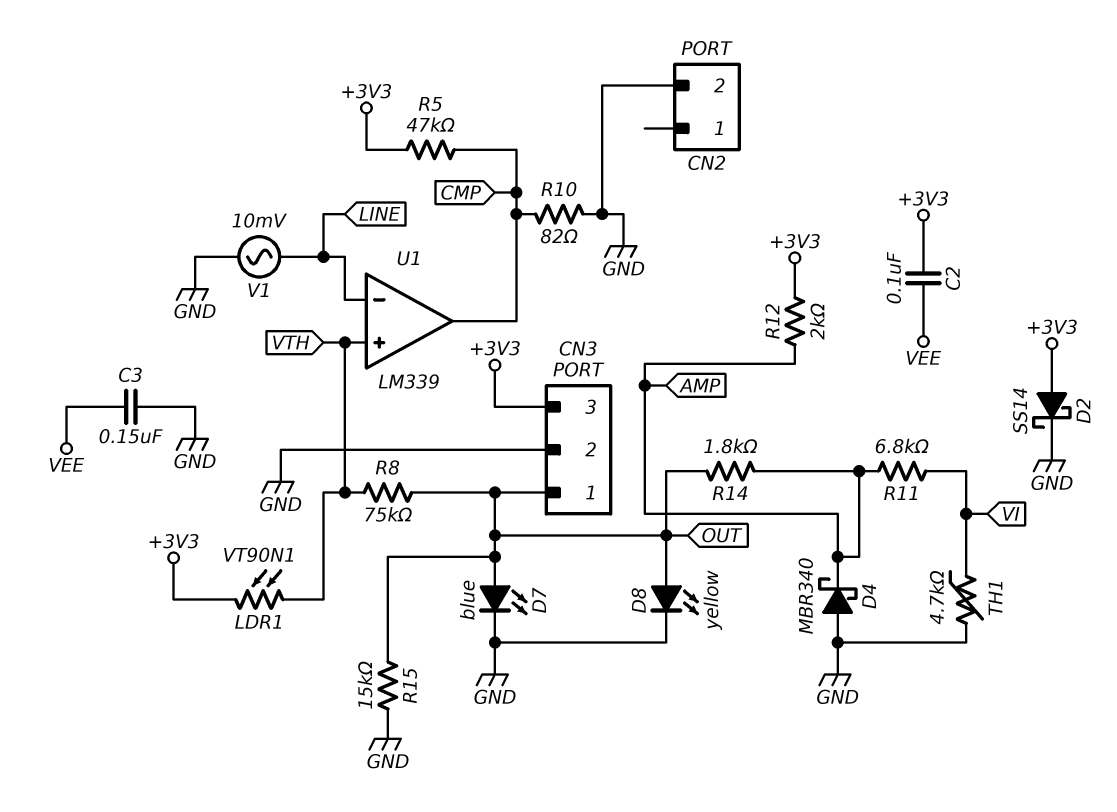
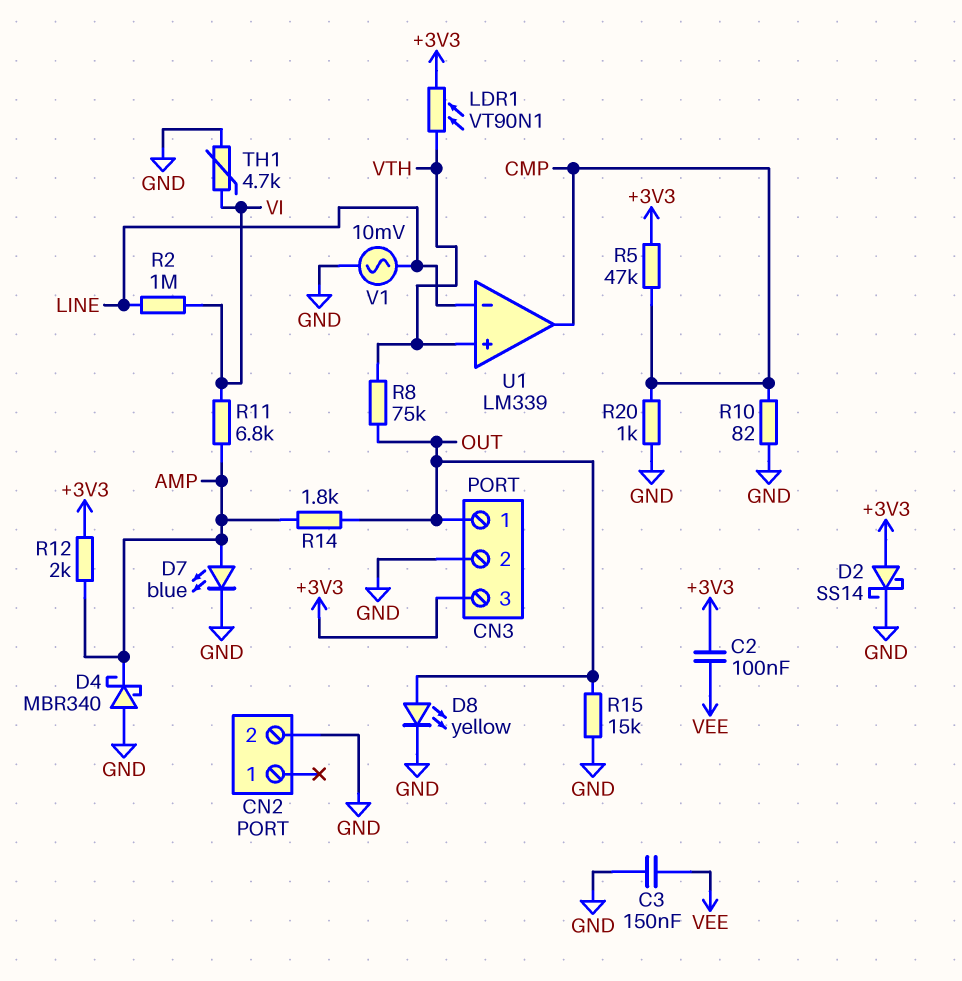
D7: LED blue (A OUT, K GND) -> LED blue (A AMP, K GND)
R2: none -> 1M (LINE, VI)
R20: none -> 1k (CMP, GND)

